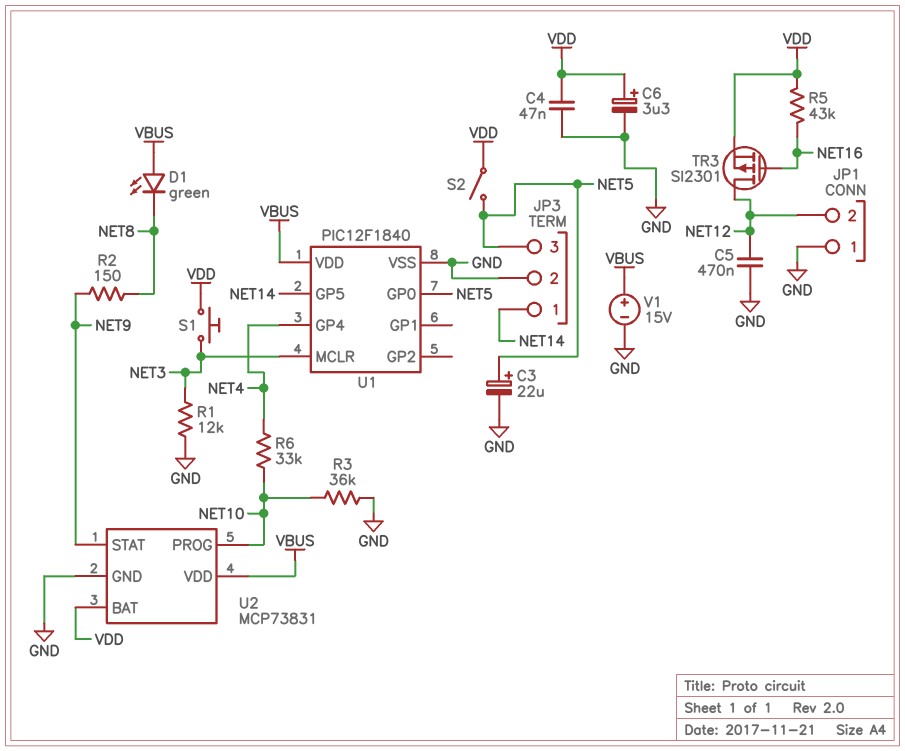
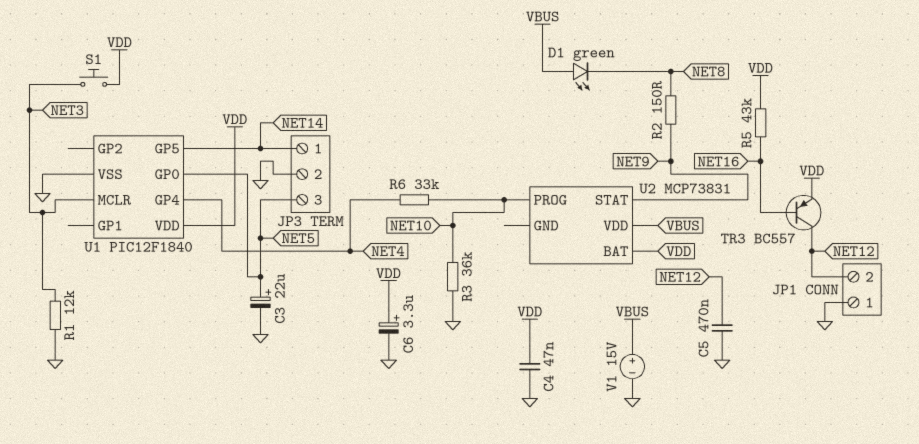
S2: switch (NET5, VDD) -> none
TR3: PMOS SI2301 (G NET16, D NET12, S VDD) -> PNP BC557 (B NET16, C NET12, E VDD)
U1 pin VDD: VBUS -> VDD
U2 pin GND: GND -> none

